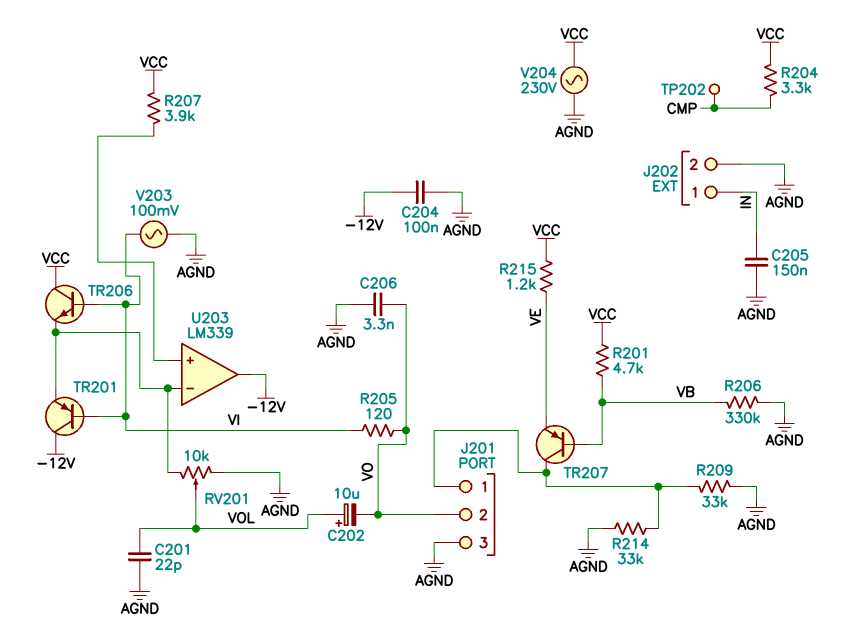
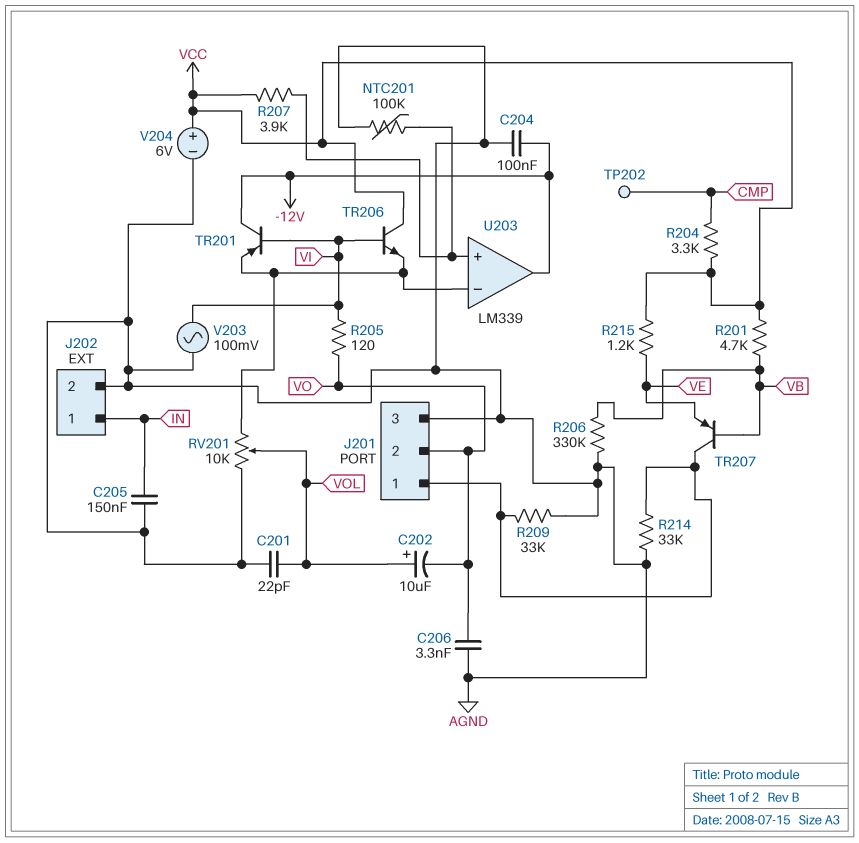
NTC201: none -> 100k (AGND, U203/in+)
V204: AC 230V (AGND, VCC) -> 6V (plus VCC, minus AGND)

